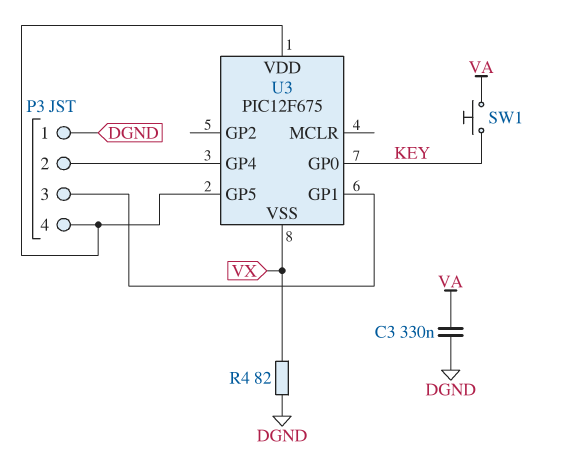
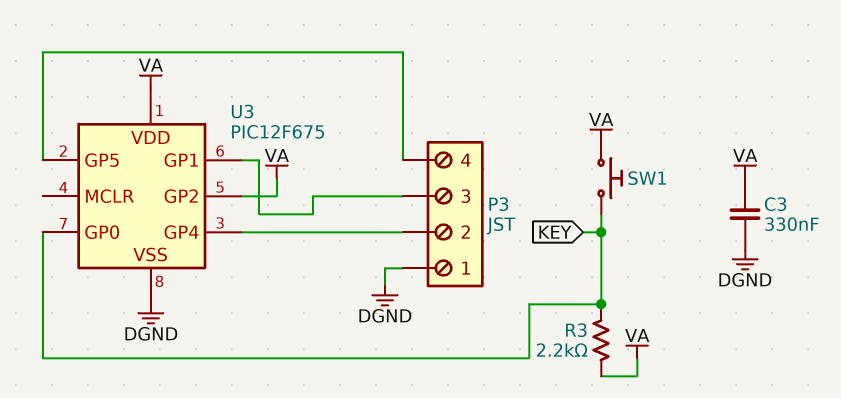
R3: none -> 2.2k (KEY, VA)
R4: 82 (DGND, VX) -> none
U3 pin GP2: none -> VA
U3 pin VDD: P3/4 -> VA
U3 pin VSS: VX -> DGND

